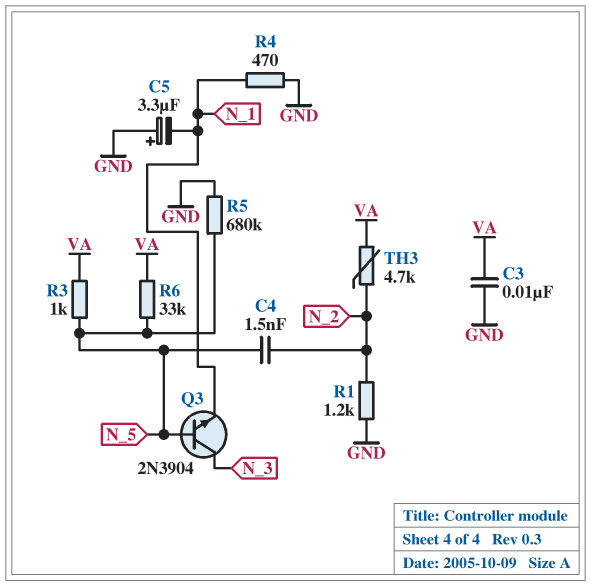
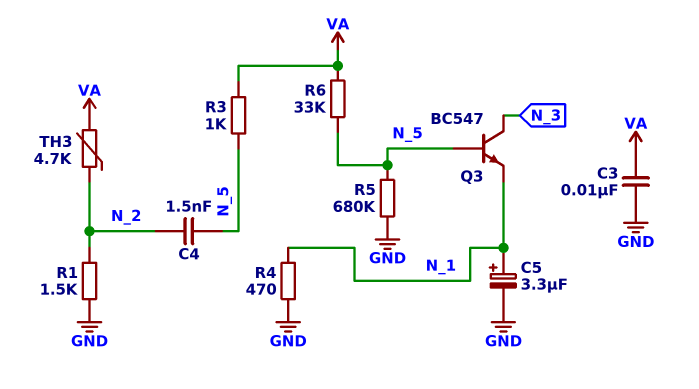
C5: 3.3uF (plus GND, minus N_1) -> 3.3uF (plus N_1, minus GND)
Q3: NPN 2N3904 (B N_5, C N_3, E N_1) -> NPN BC547 (B N_5, C N_3, E N_1)
R1: 1.2k (GND, N_2) -> 1.5k (GND, N_2)

